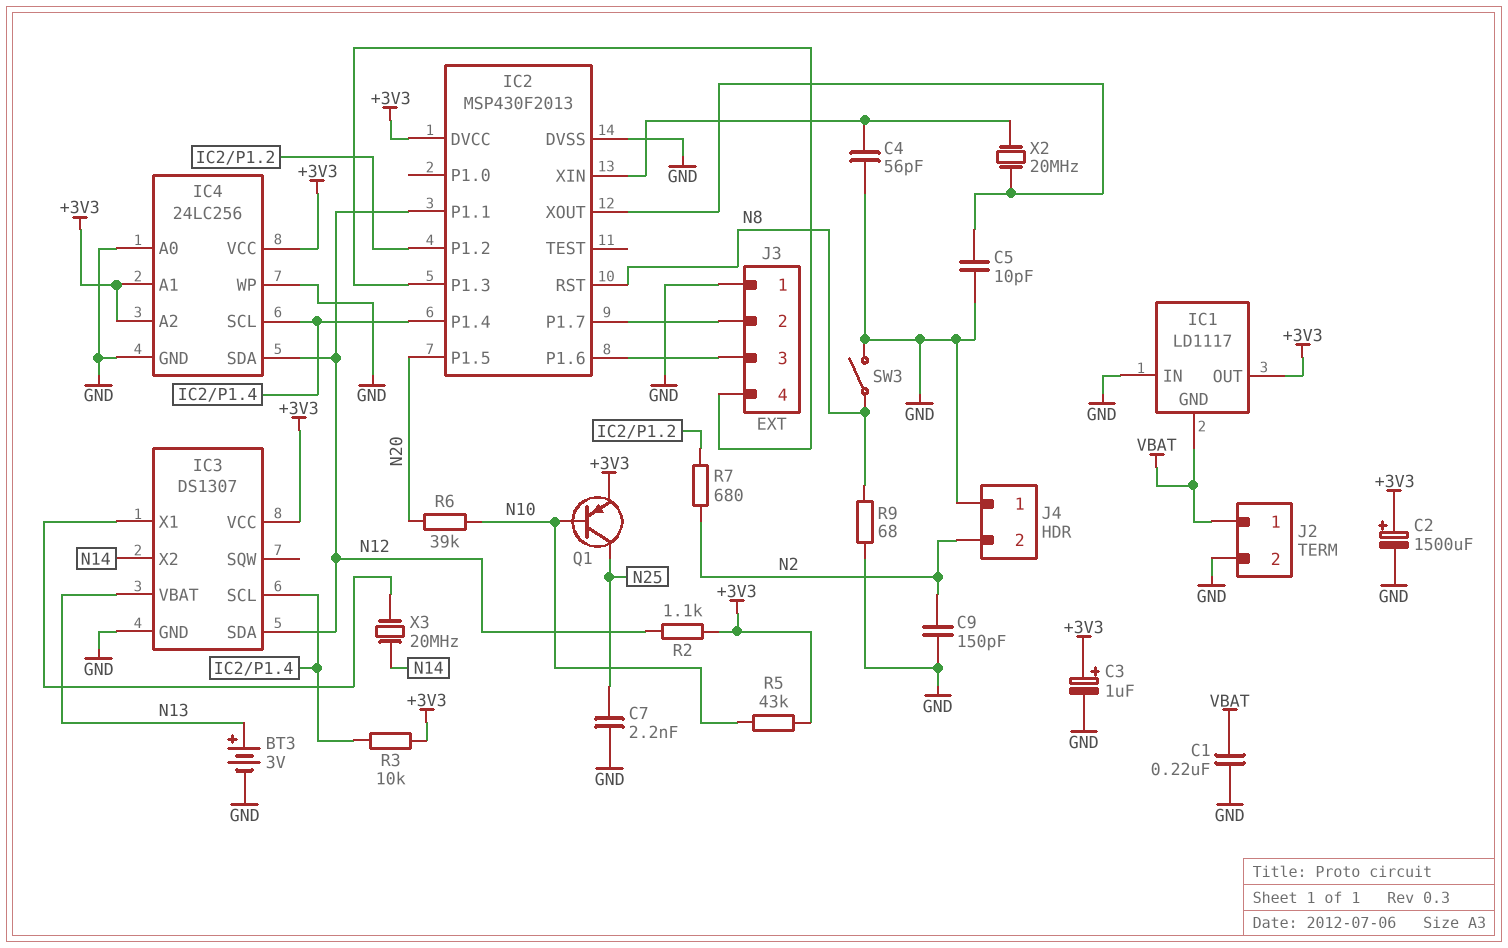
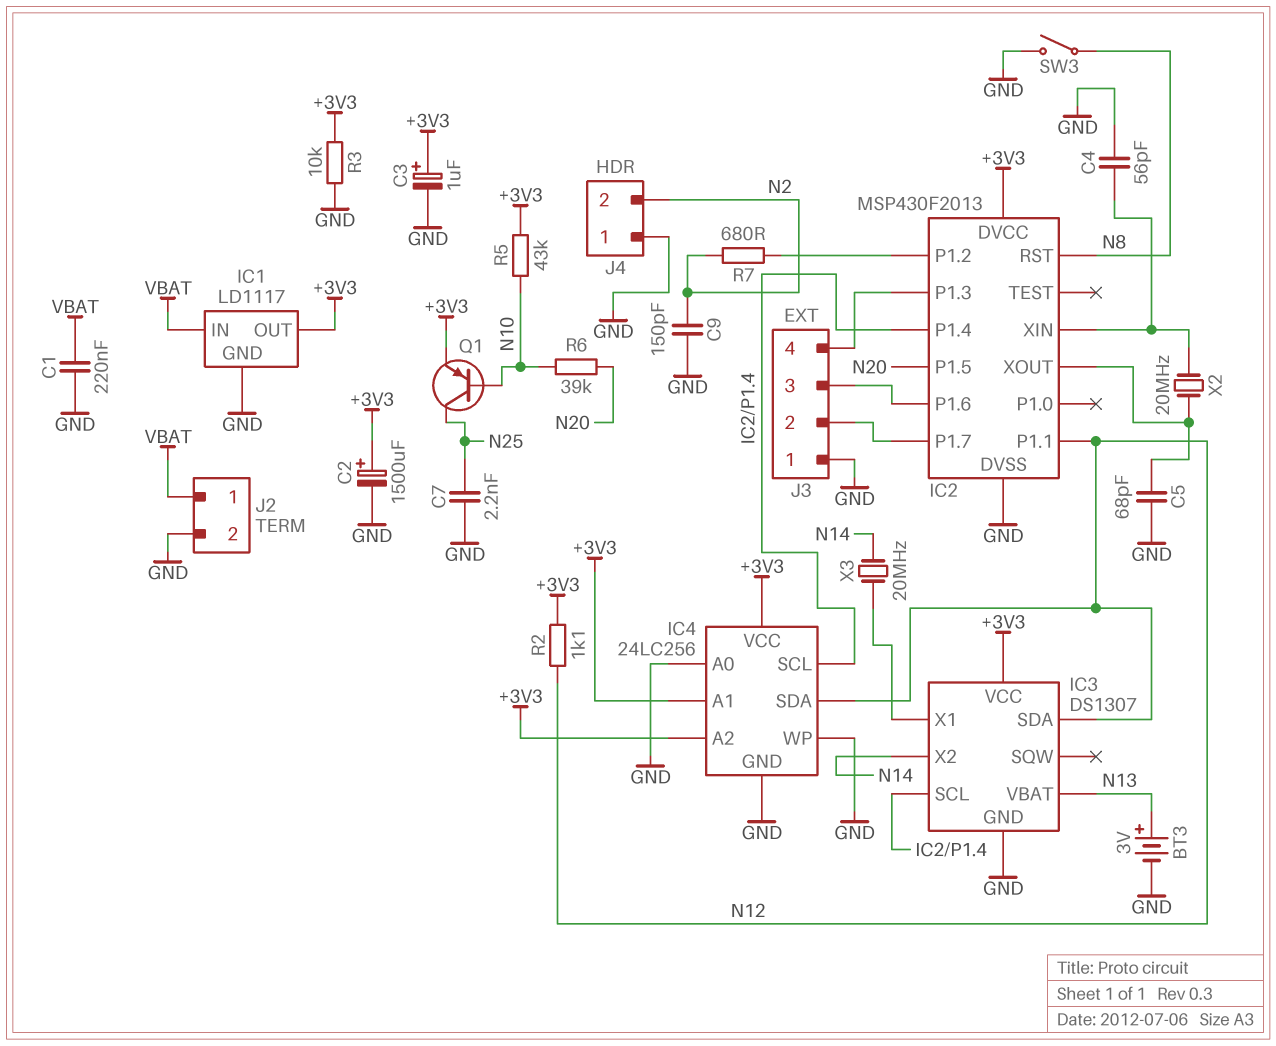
C5: 10pF (GND, IC2/XOUT) -> 68pF (GND, IC2/XOUT)
IC1 pin GND: VBAT -> GND
IC1 pin IN: GND -> VBAT
R3: 10k (+3V3, IC2/P1.4) -> 10k (+3V3, GND)
R9: 68 (GND, N8) -> none

